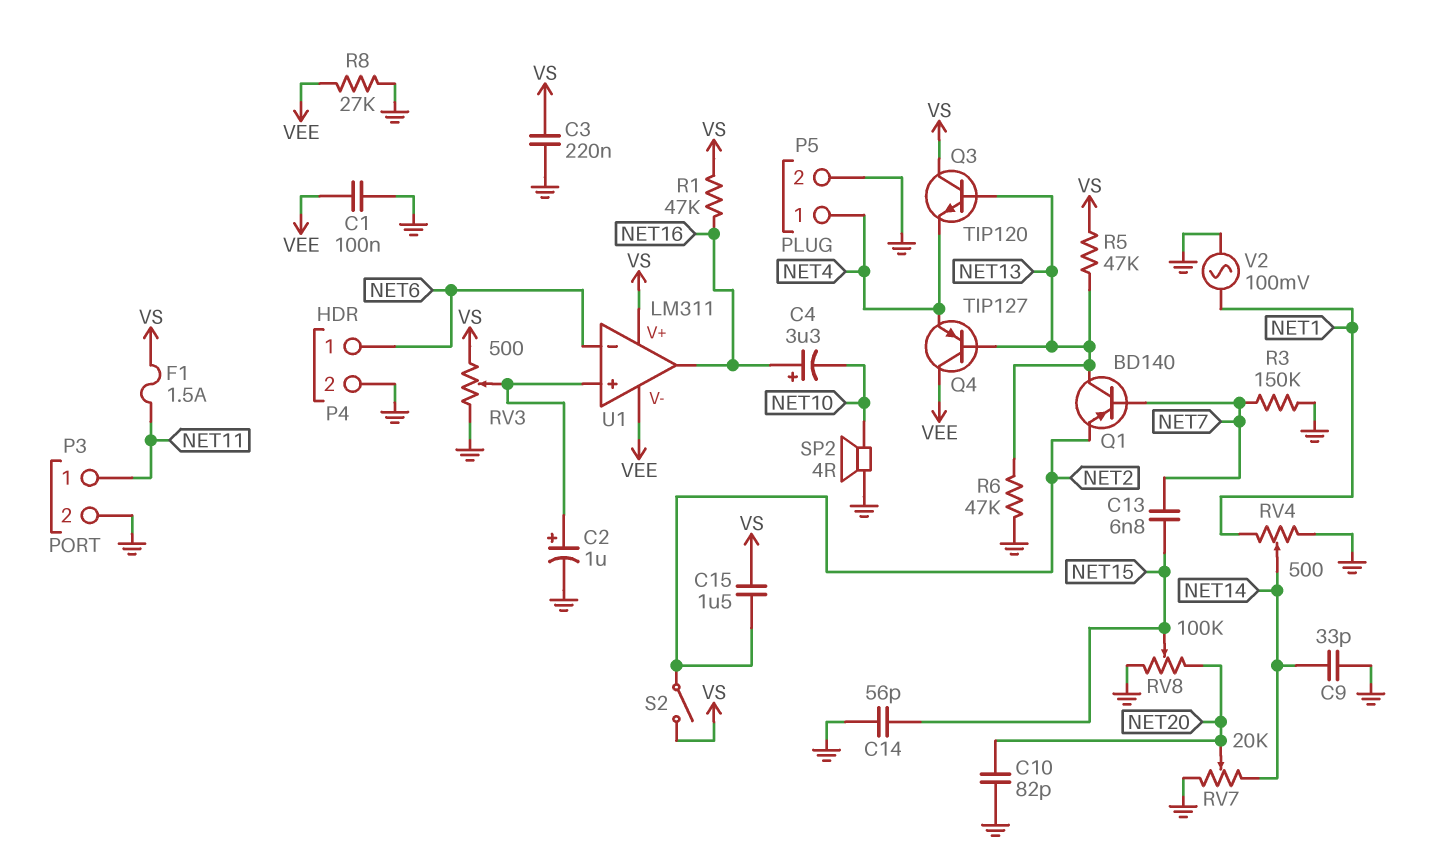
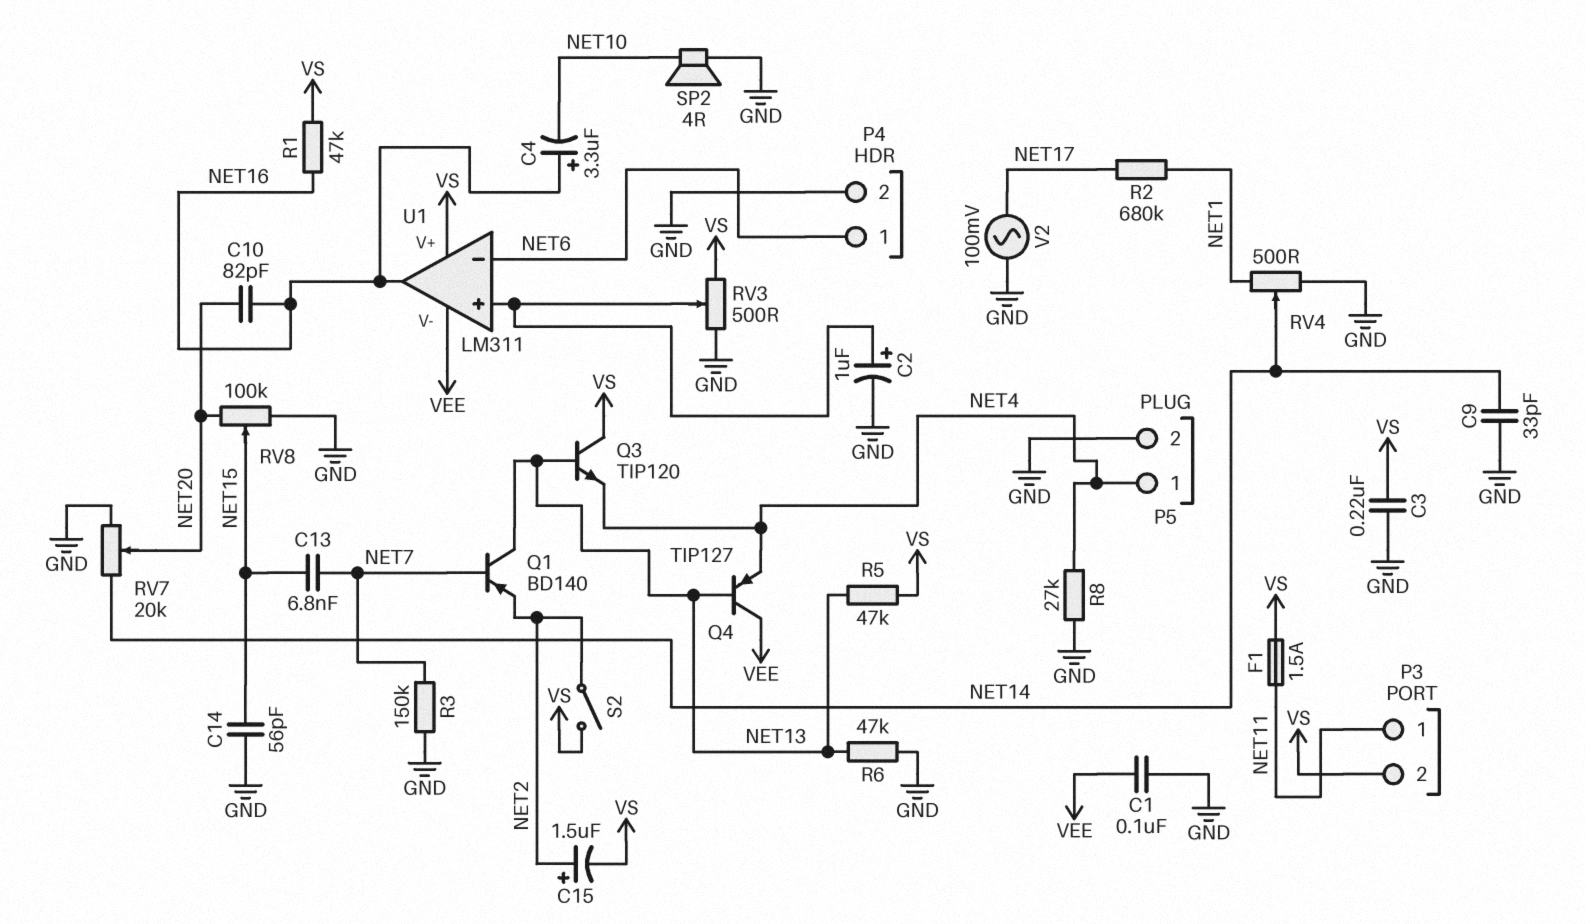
C10: 82pF (GND, NET20) -> 82pF (NET16, NET20)
C15: 1.5uF (NET2, VS) -> 1.5uF (plus NET2, minus VS)
P3 pin 2: GND -> VS
R2: none -> 680k (NET1, NET17)
R8: 27k (GND, VEE) -> 27k (GND, NET4)
V2: AC 100mV (GND, NET1) -> AC 100mV (GND, NET17)

